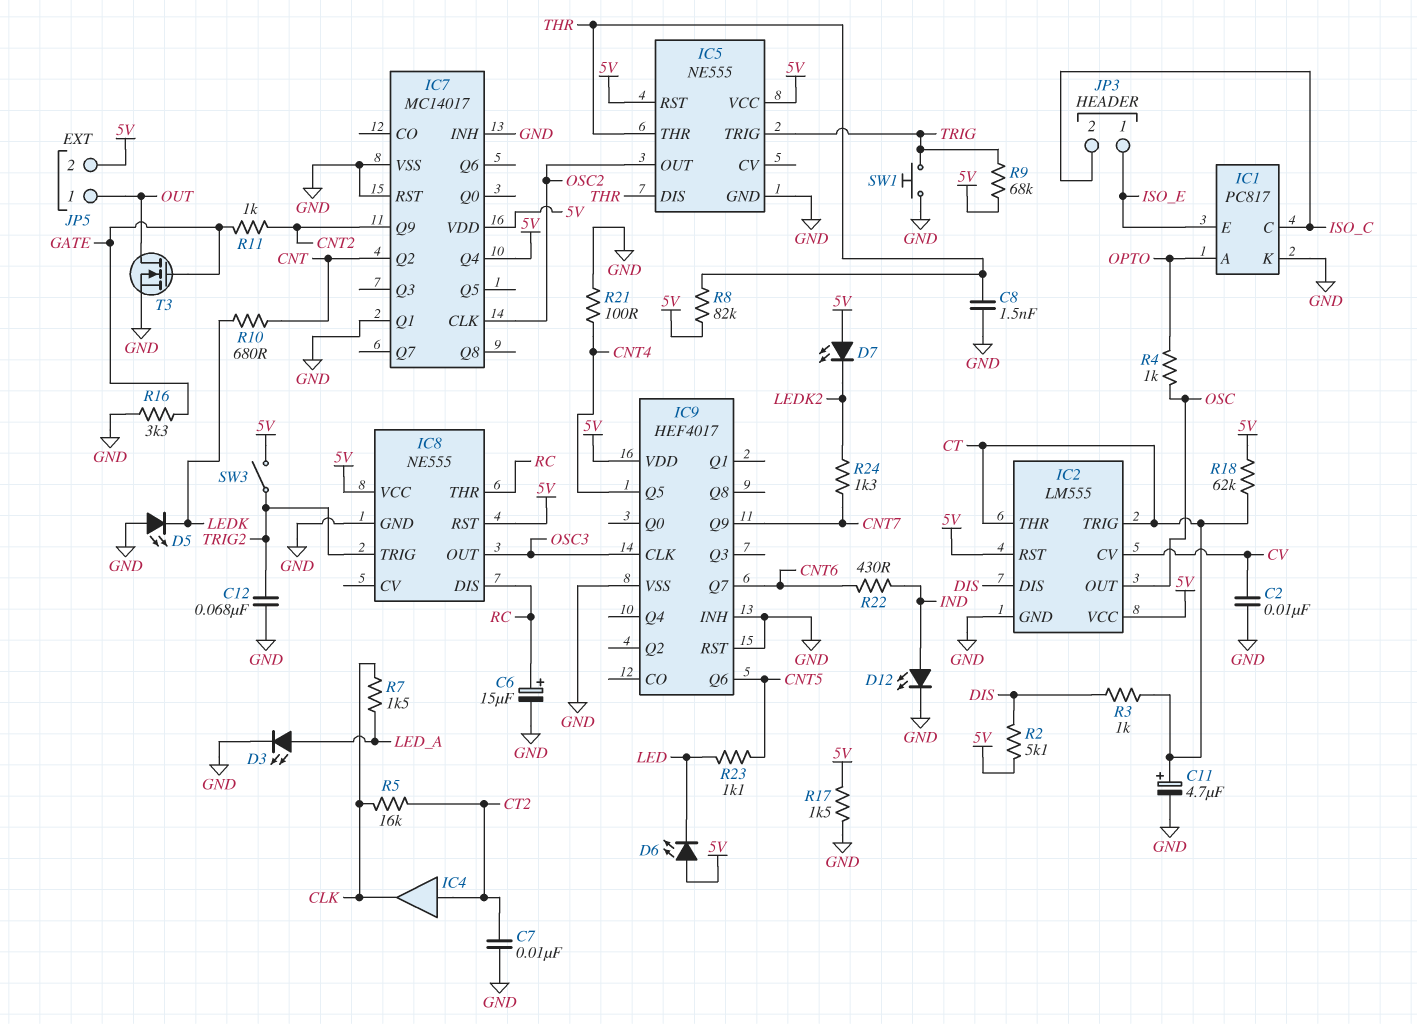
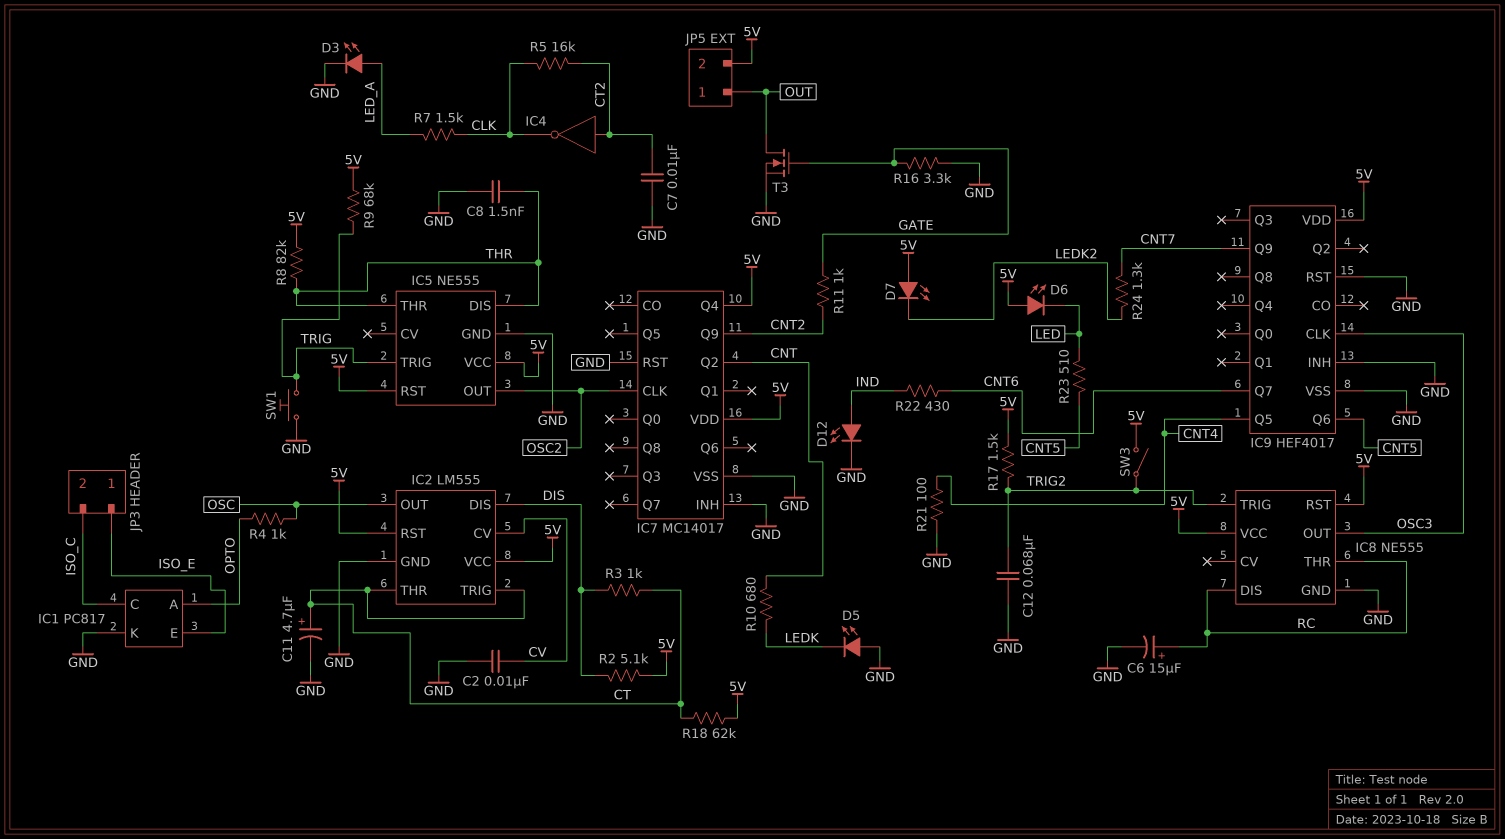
IC4: buffer (in CT2, out CLK) -> NOT (in CT2, out CLK)
IC7 pin Q1: GND -> none
R17: 1.5k (5V, GND) -> 1.5k (5V, TRIG2)
R23: 1.1k (CNT5, LED) -> 510 (CNT5, LED)

